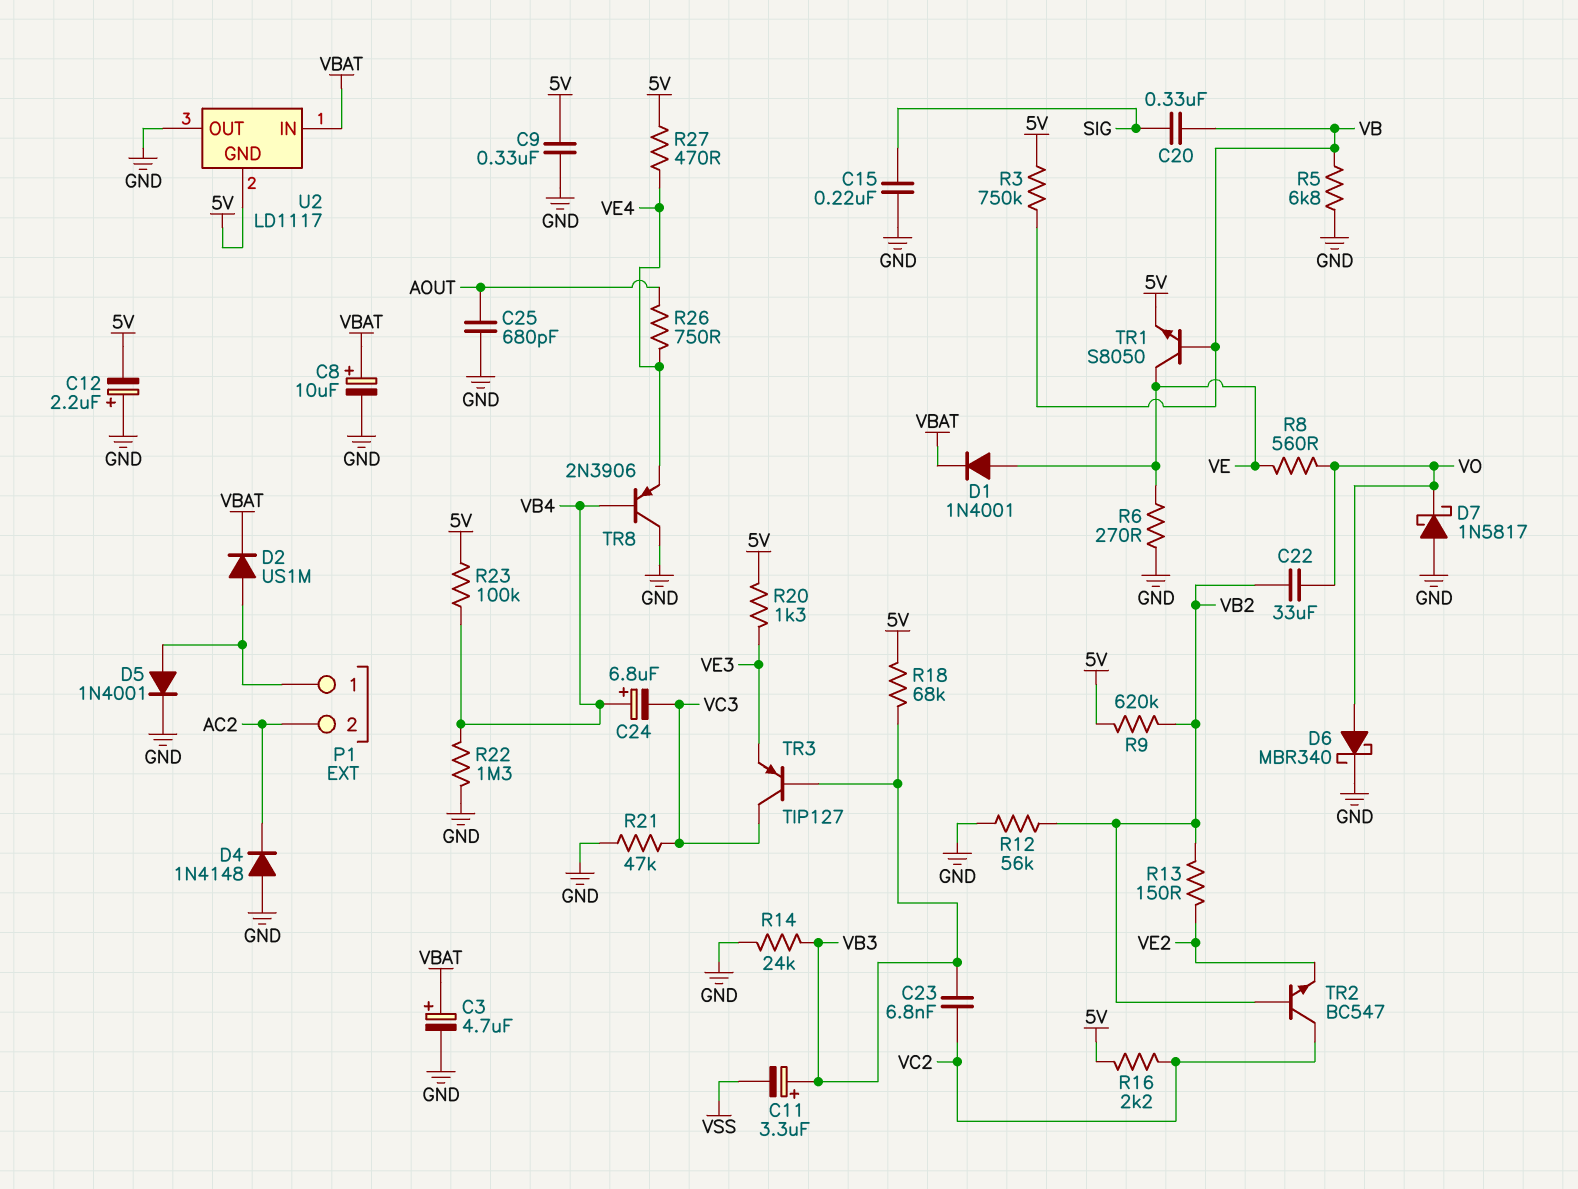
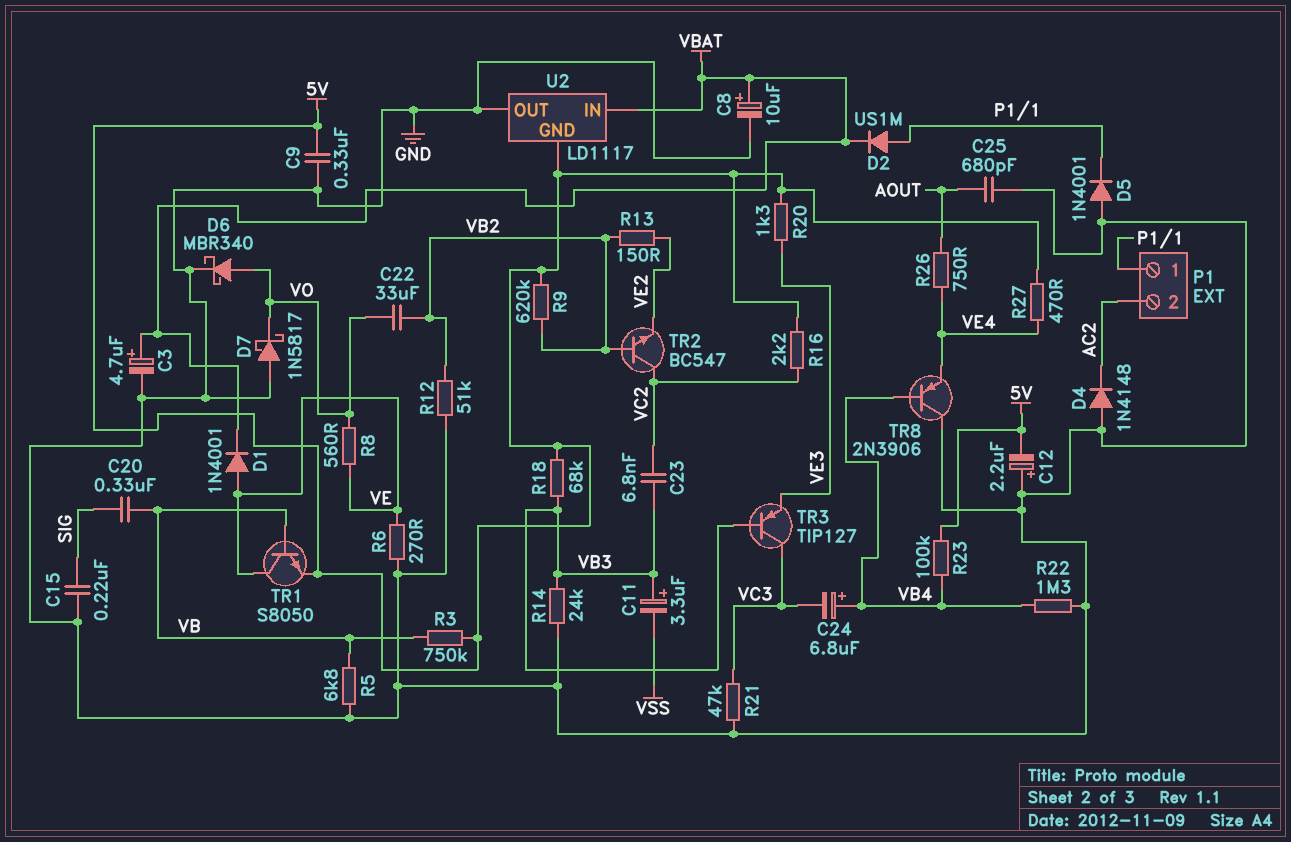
D5: diode 1N4001 (A P1/1, K GND) -> diode 1N4001 (A GND, K P1/1)
R12: 56k (GND, VB2) -> 51k (GND, VB2)

